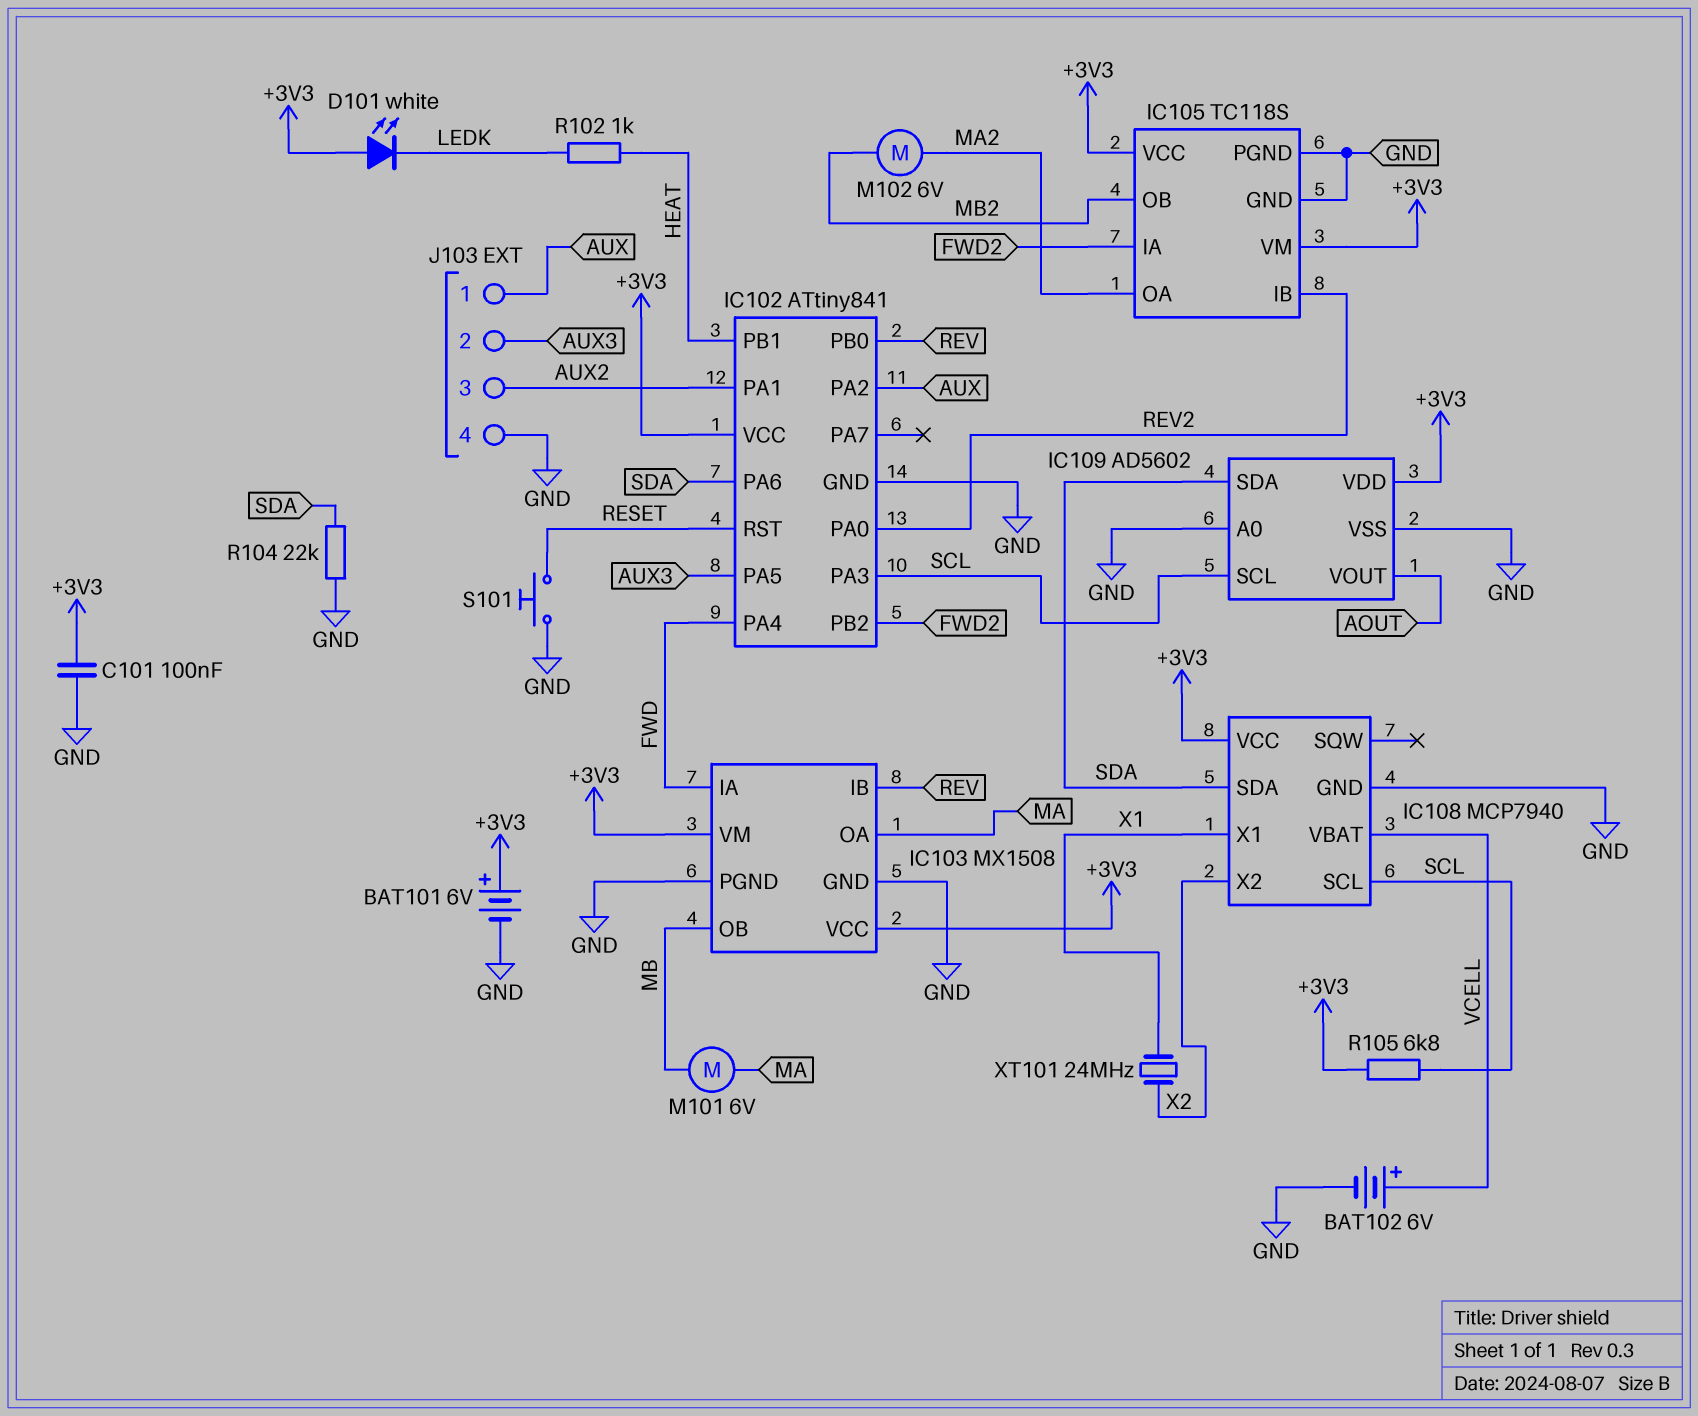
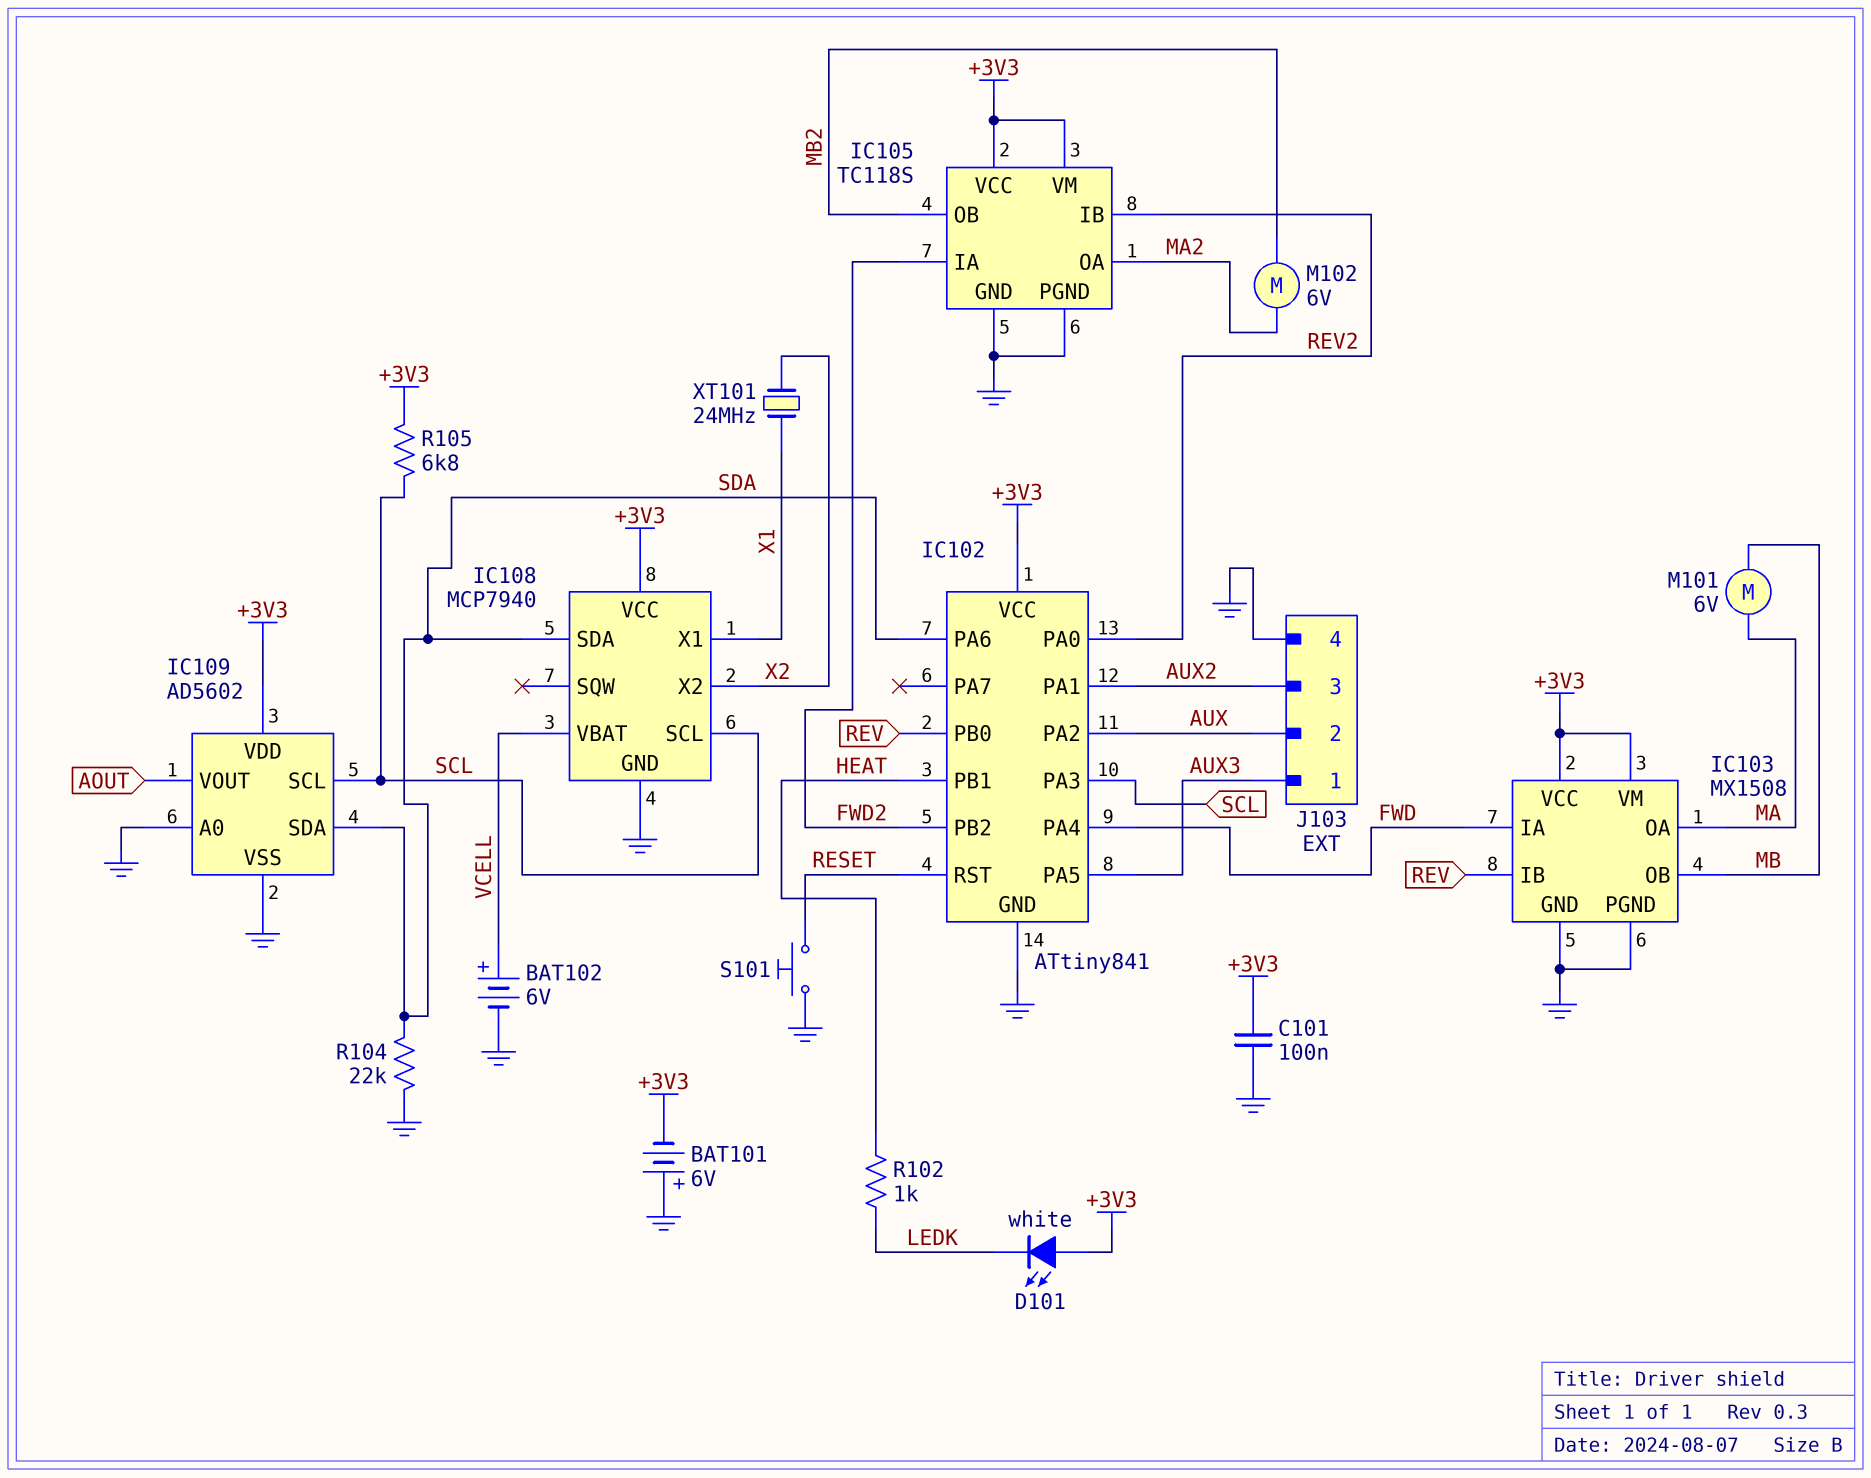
BAT101: 6V (plus +3V3, minus GND) -> 6V (plus GND, minus +3V3)
J103 pin 1: AUX -> AUX3
J103 pin 2: AUX3 -> AUX

